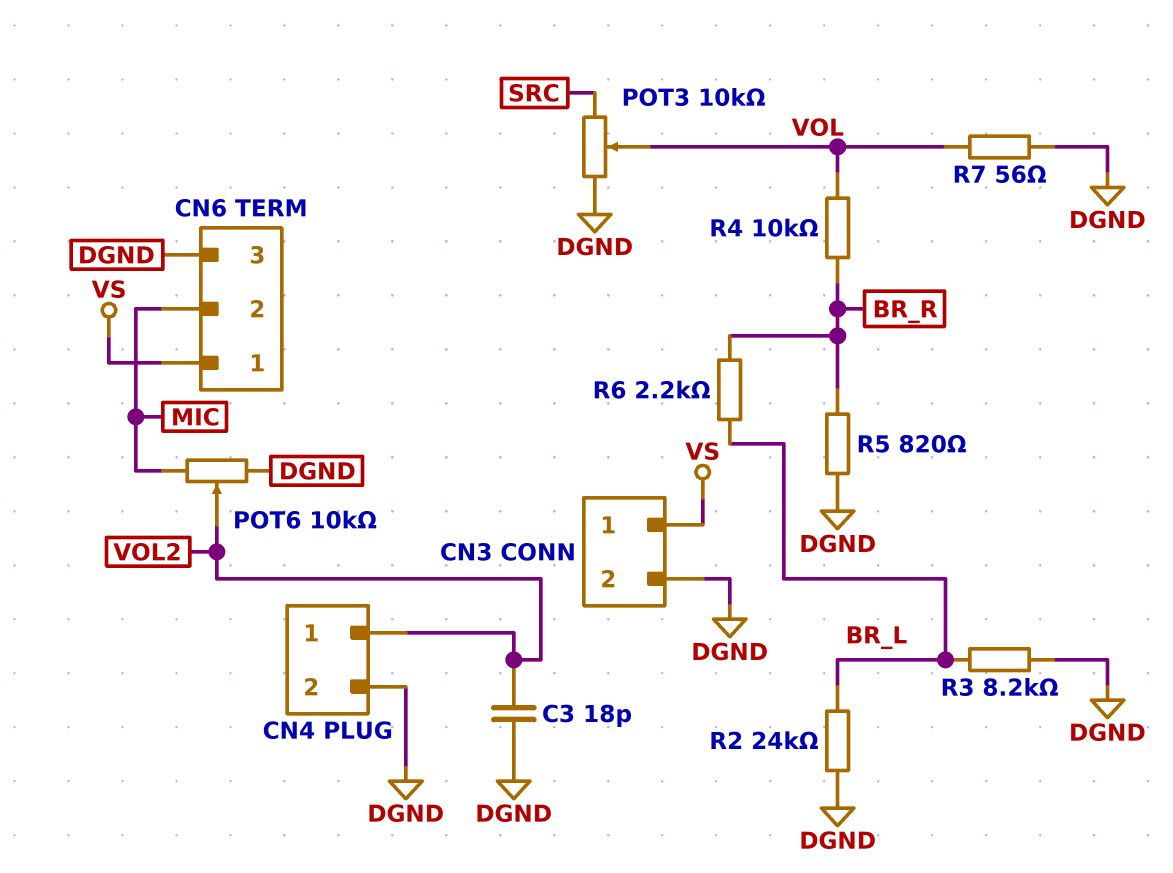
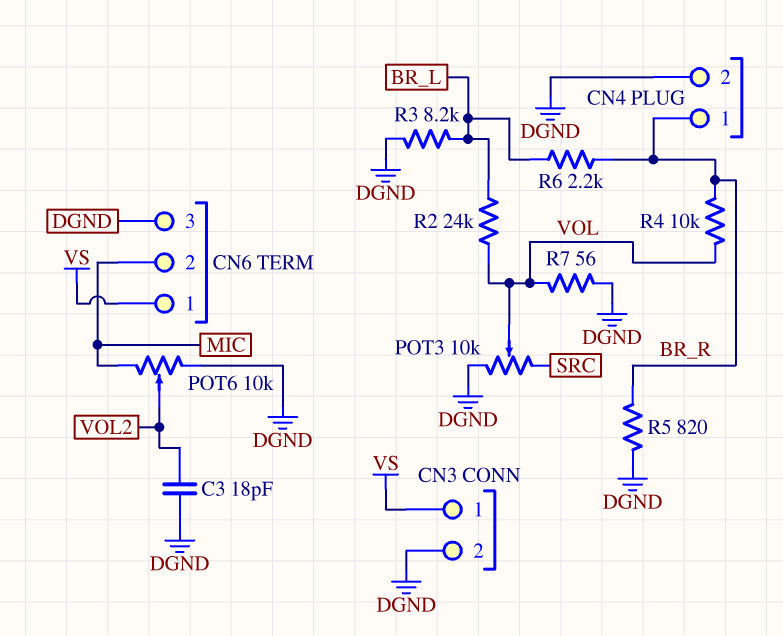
CN4 pin 1: VOL2 -> BR_R
R2: 24k (BR_L, DGND) -> 24k (BR_L, VOL)

